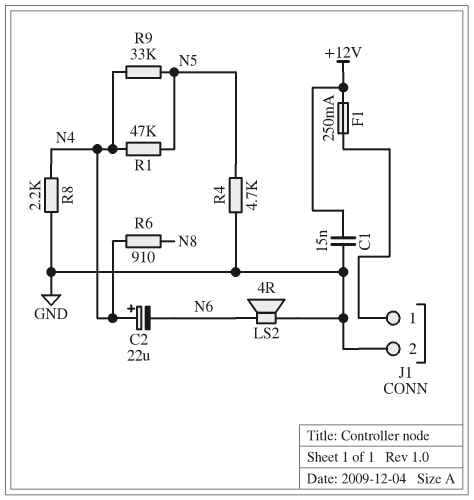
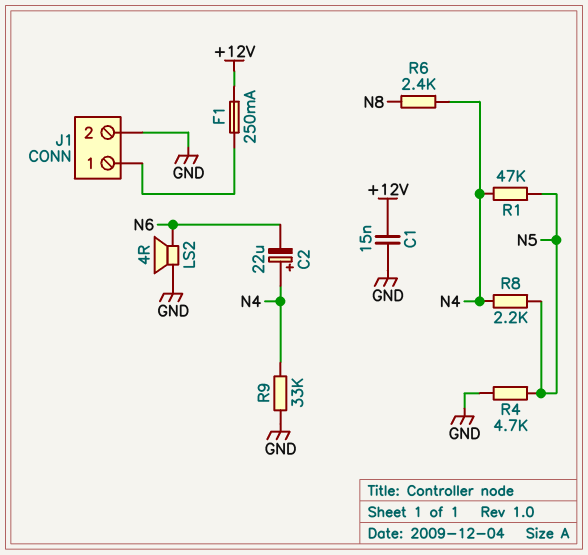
R6: 910 (N4, N8) -> 2.4k (N4, N8)
R8: 2.2k (GND, N4) -> 2.2k (N4, N5)
R9: 33k (N4, N5) -> 33k (GND, N4)

